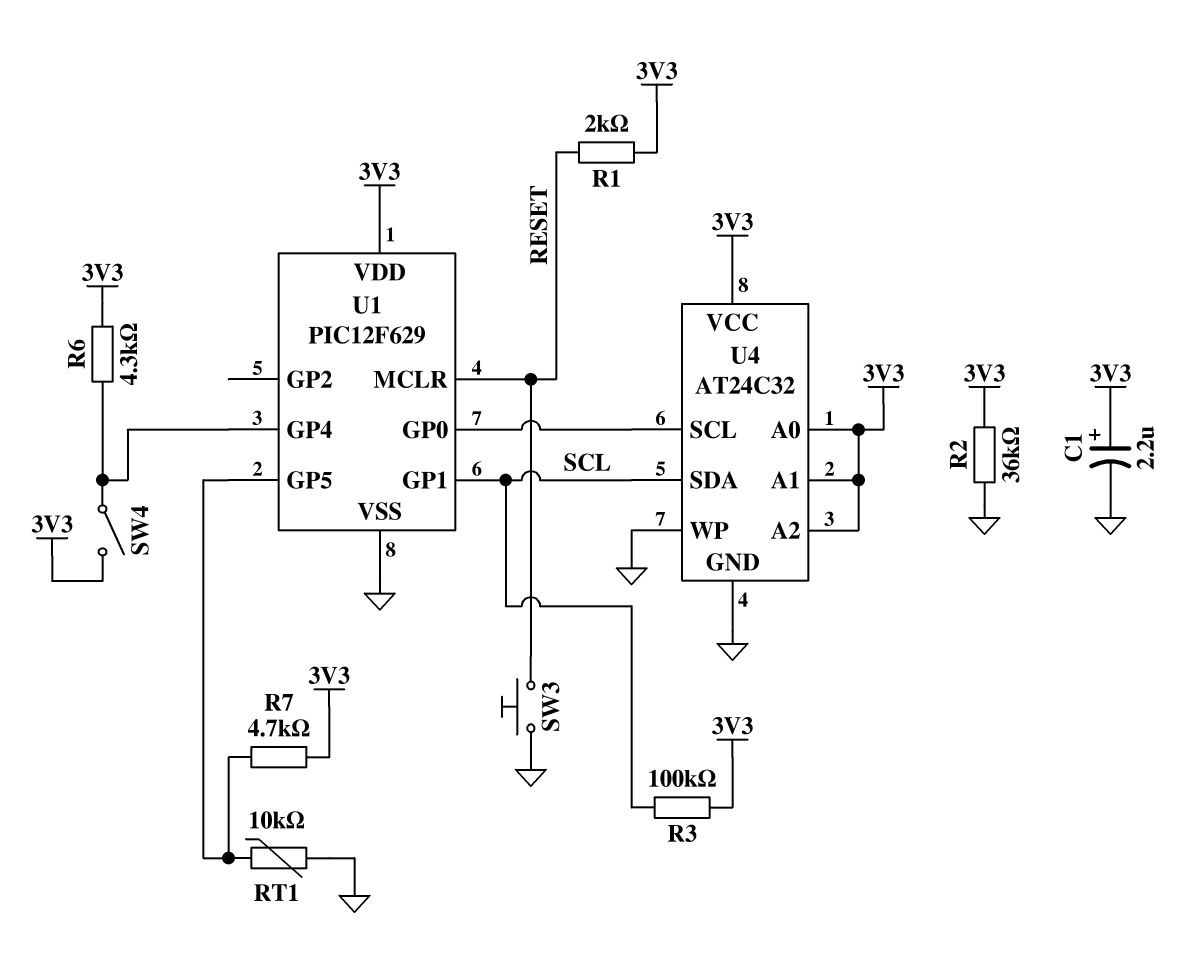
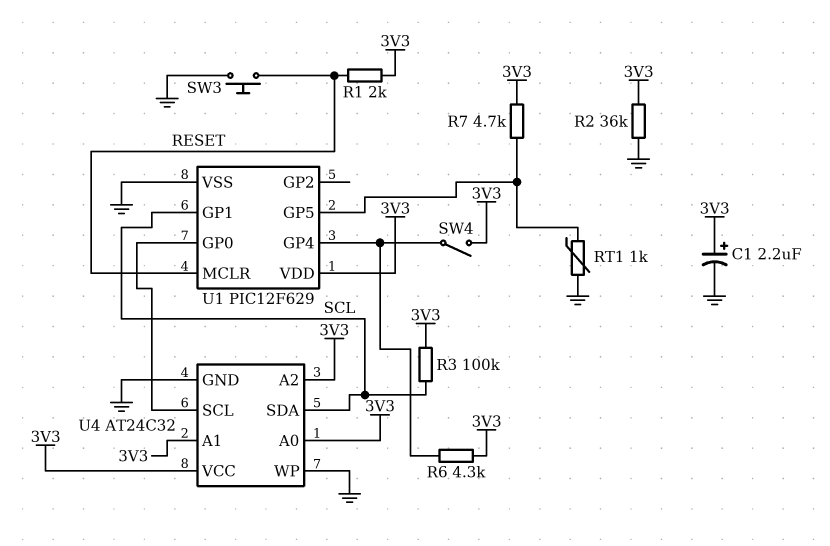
RT1: 10k (GND, U1/GP5) -> 1k (GND, U1/GP5)

